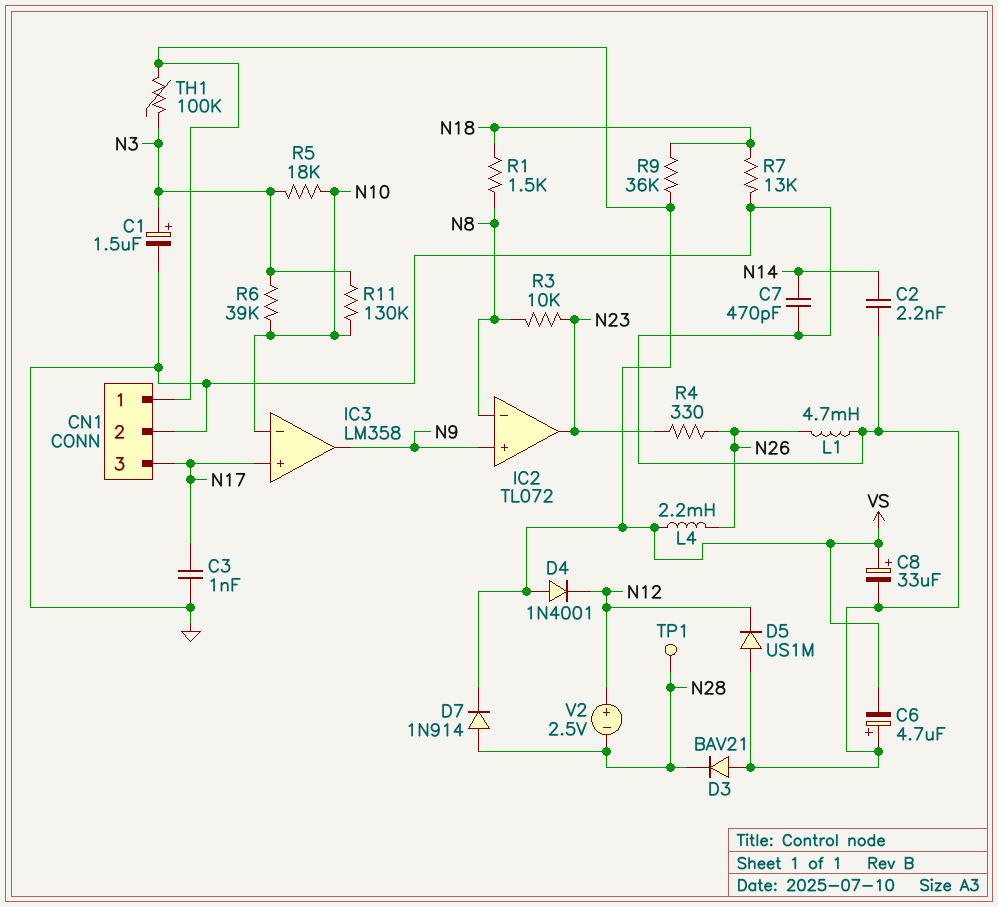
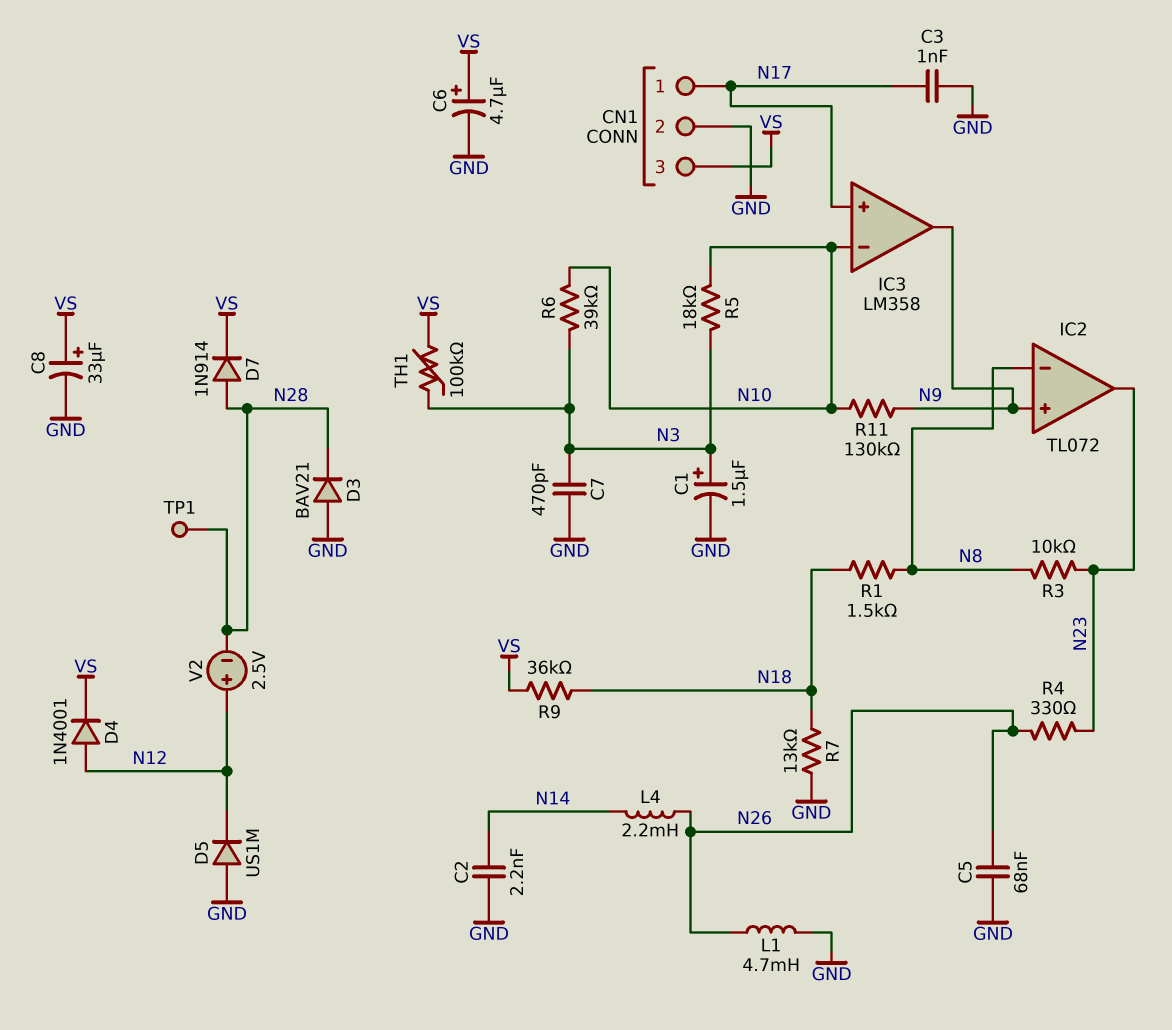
C5: none -> 68nF (GND, N26)
C6: 4.7uF (plus GND, minus VS) -> 4.7uF (plus VS, minus GND)
C7: 470pF (GND, N14) -> 470pF (GND, N3)
CN1 pin 1: VS -> N17
CN1 pin 3: N17 -> VS
D4: diode 1N4001 (A VS, K N12) -> diode 1N4001 (A N12, K VS)
L4: 2.2mH (N26, VS) -> 2.2mH (N14, N26)
R11: 130k (N3, N10) -> 130k (N9, N10)

